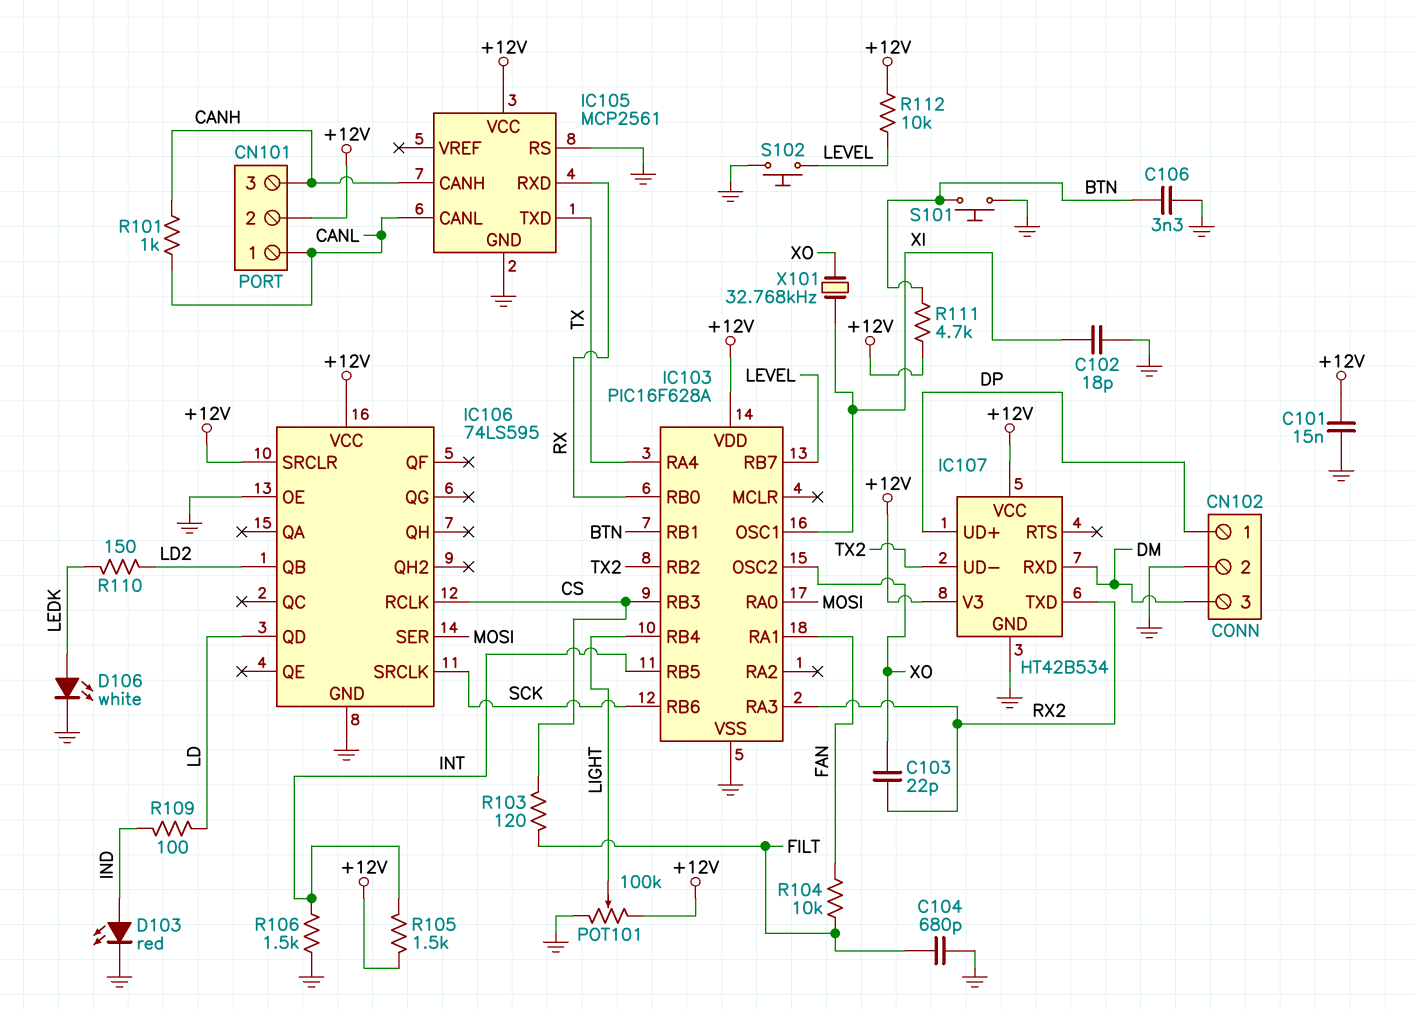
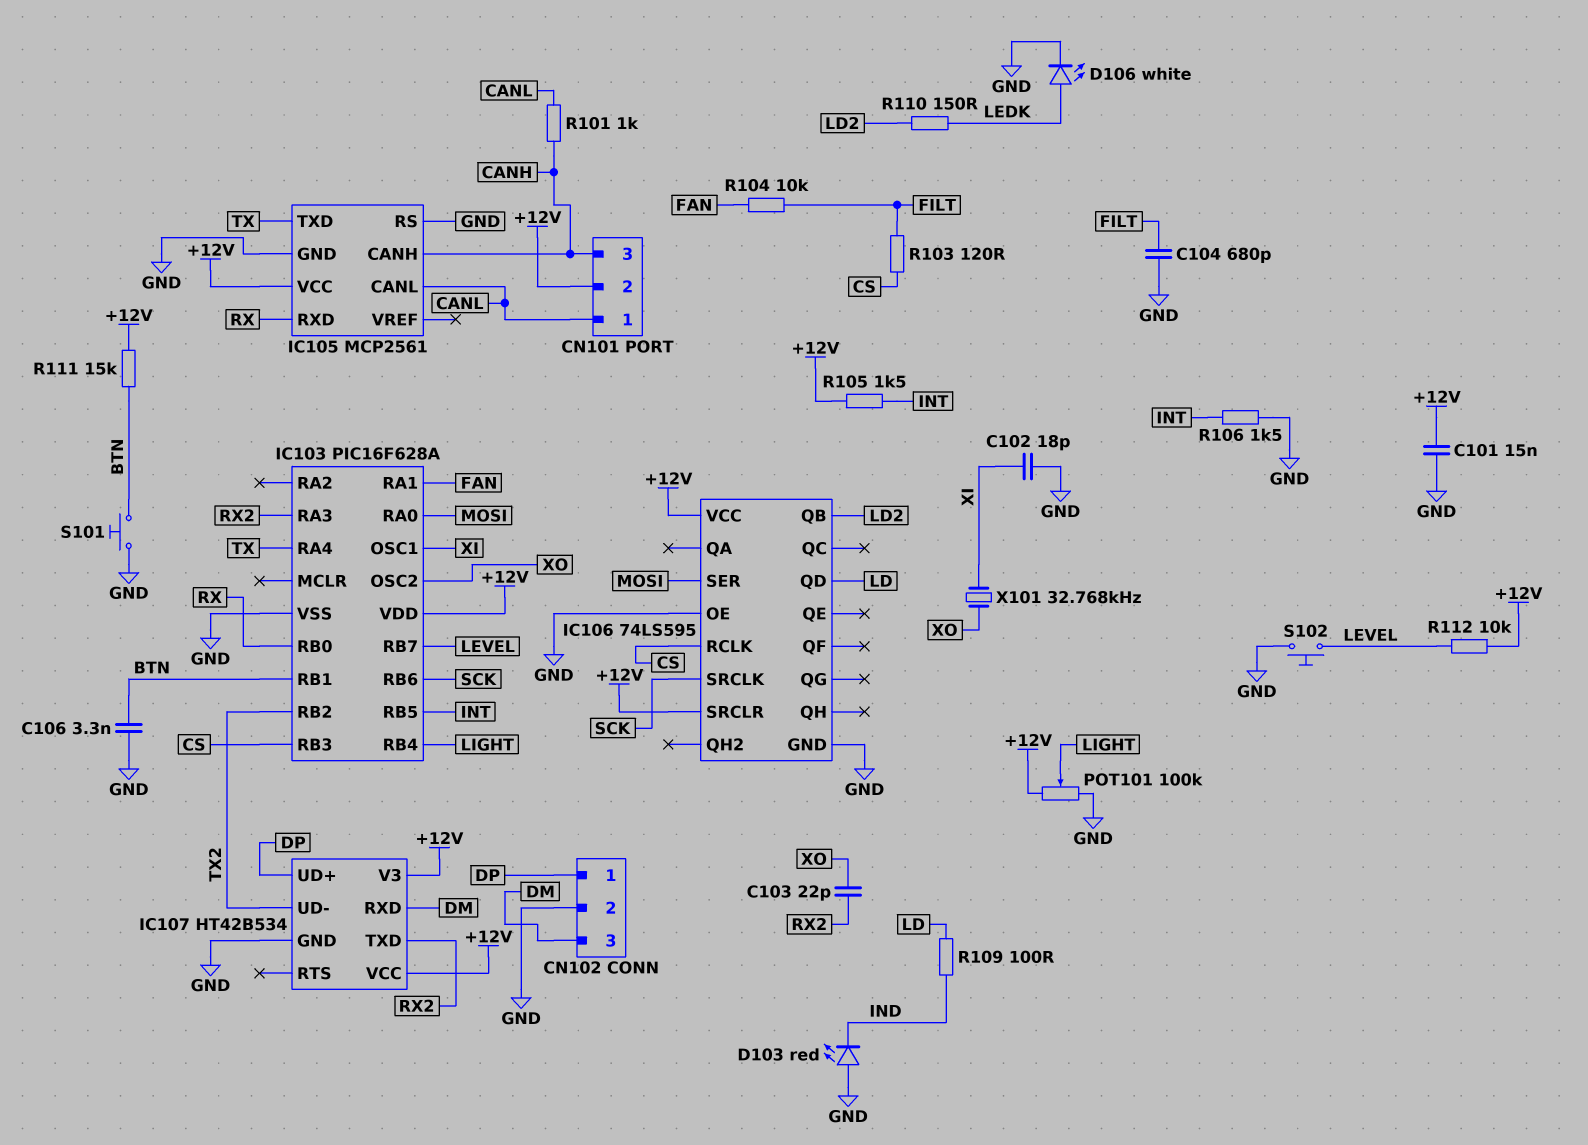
D103: LED red (A IND, K GND) -> LED red (A GND, K IND)
R111: 4.7k (+12V, BTN) -> 15k (+12V, BTN)

